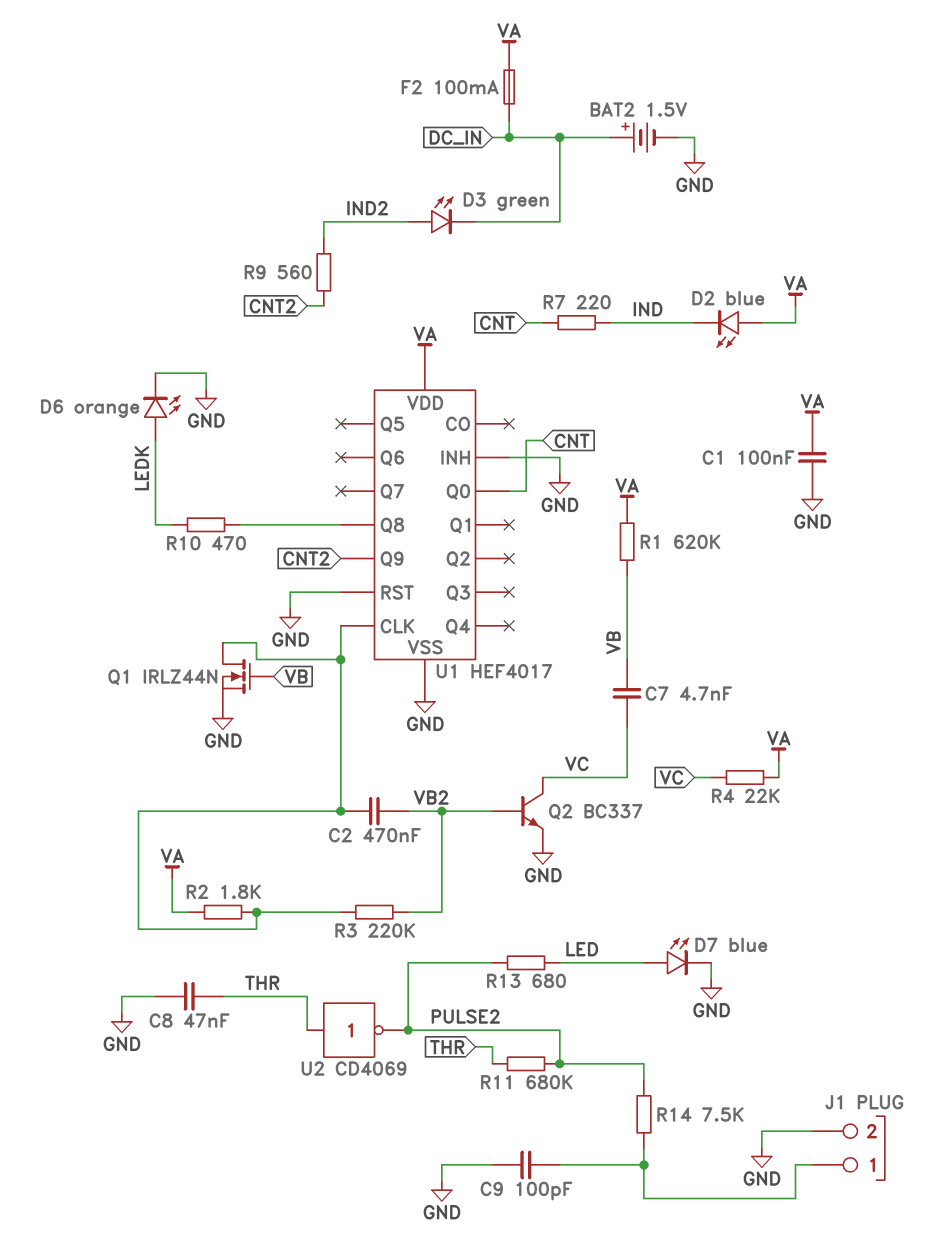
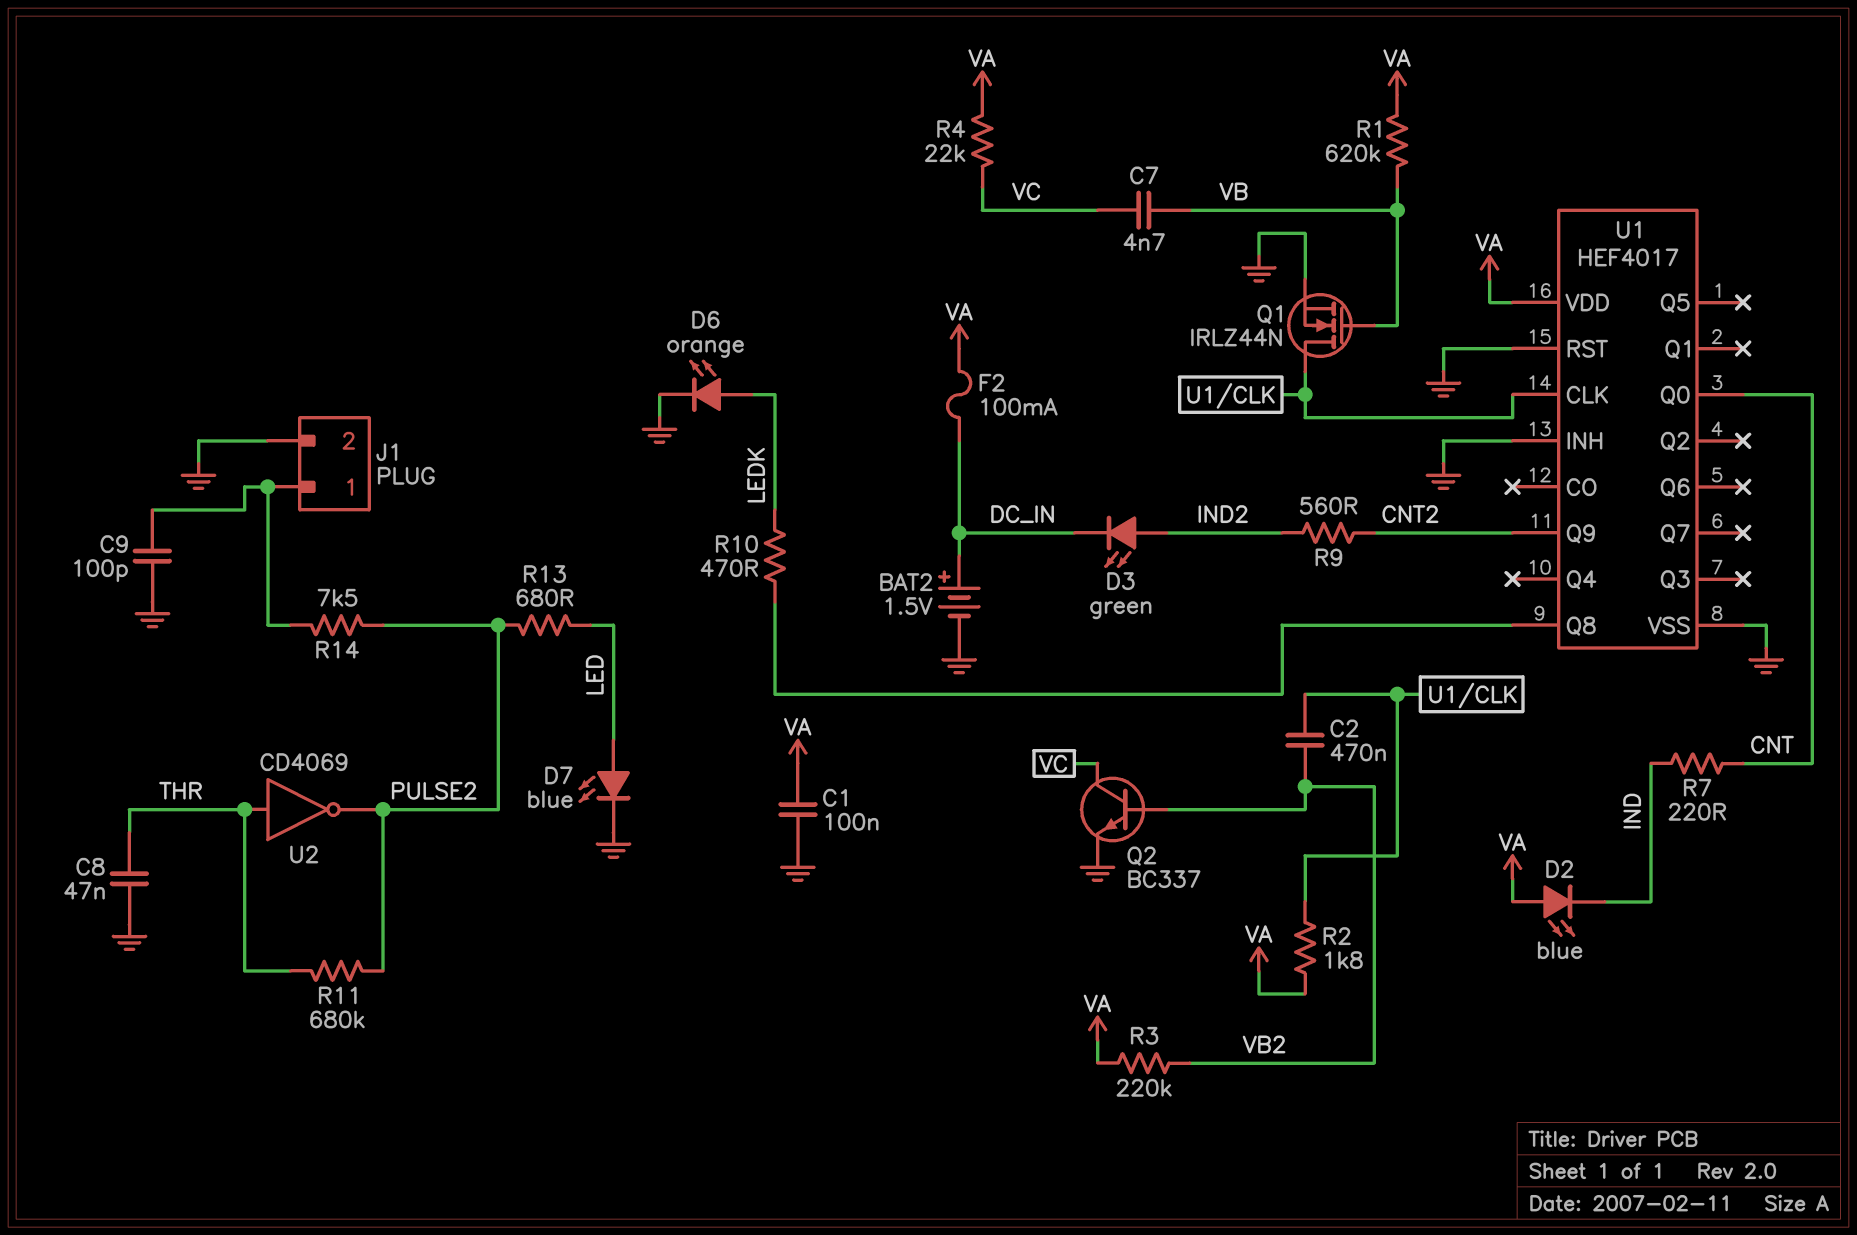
R3: 220k (U1/CLK, VB2) -> 220k (VA, VB2)

